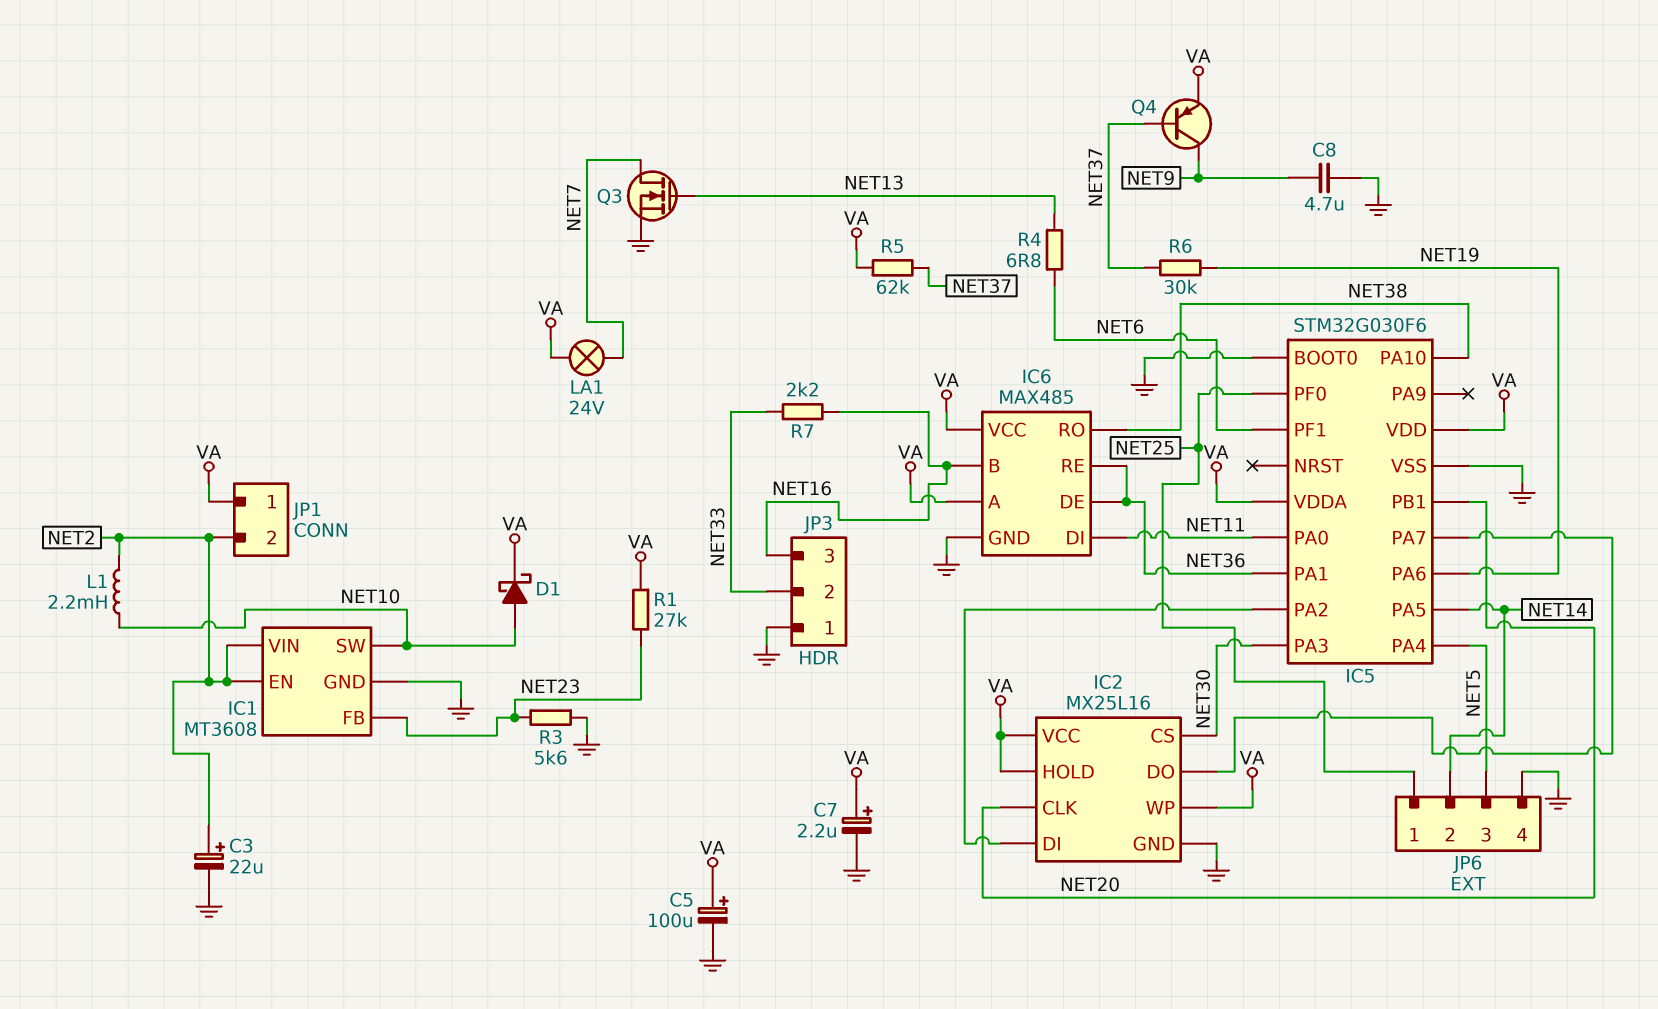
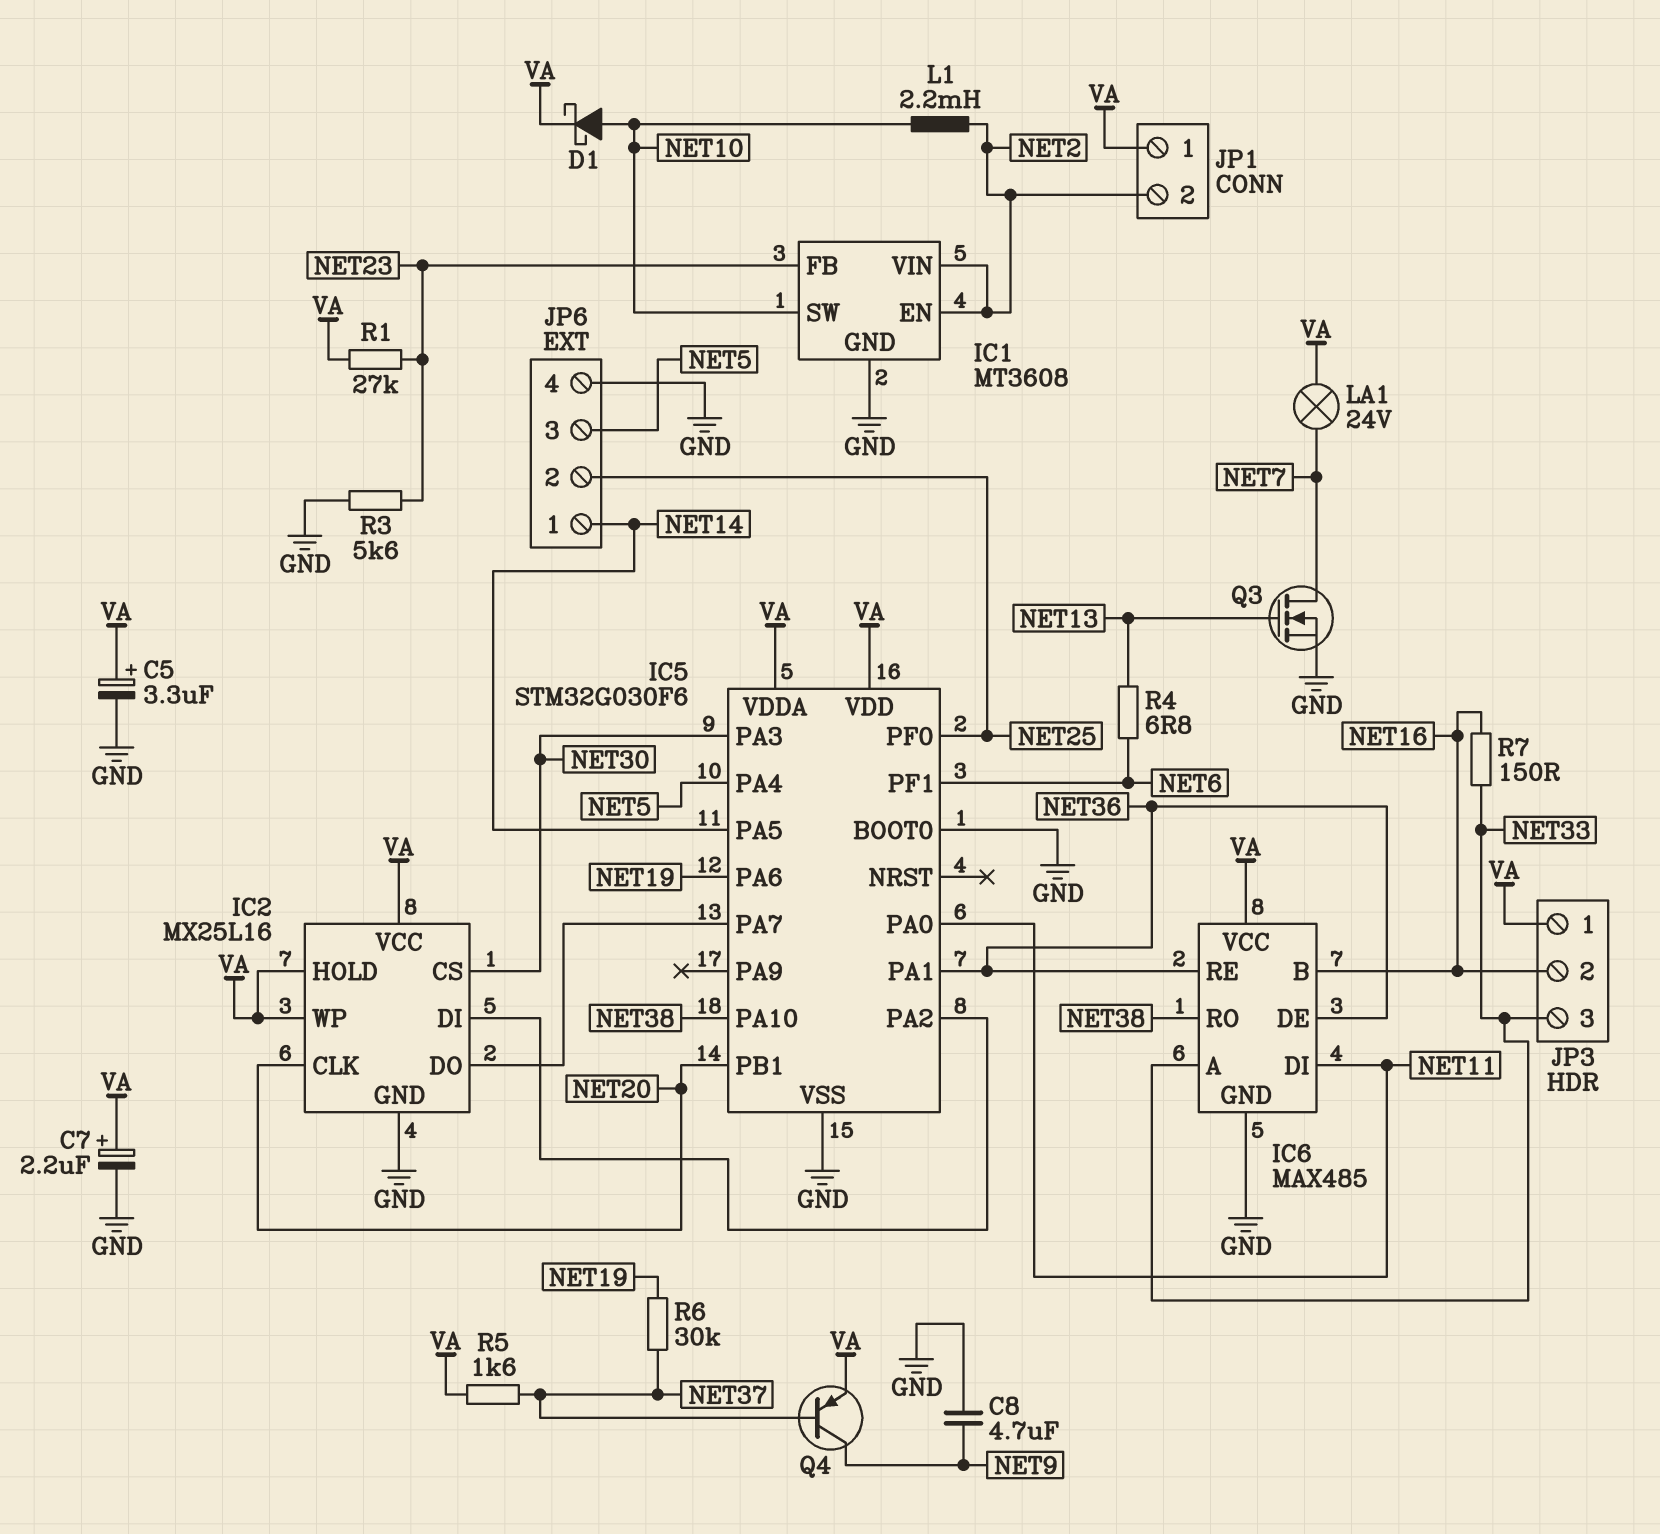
C3: 22uF (plus NET2, minus GND) -> none
C5: 100uF (plus VA, minus GND) -> 3.3uF (plus VA, minus GND)
IC6 pin A: VA -> NET33
JP3 pin 1: GND -> VA
JP3 pin 2: NET33 -> NET16
JP3 pin 3: NET16 -> NET33
JP6 pin 1: NET25 -> NET14
JP6 pin 2: NET14 -> NET25
R5: 62k (NET37, VA) -> 1.6k (NET37, VA)
R7: 2.2k (NET16, NET33) -> 150 (NET16, NET33)

